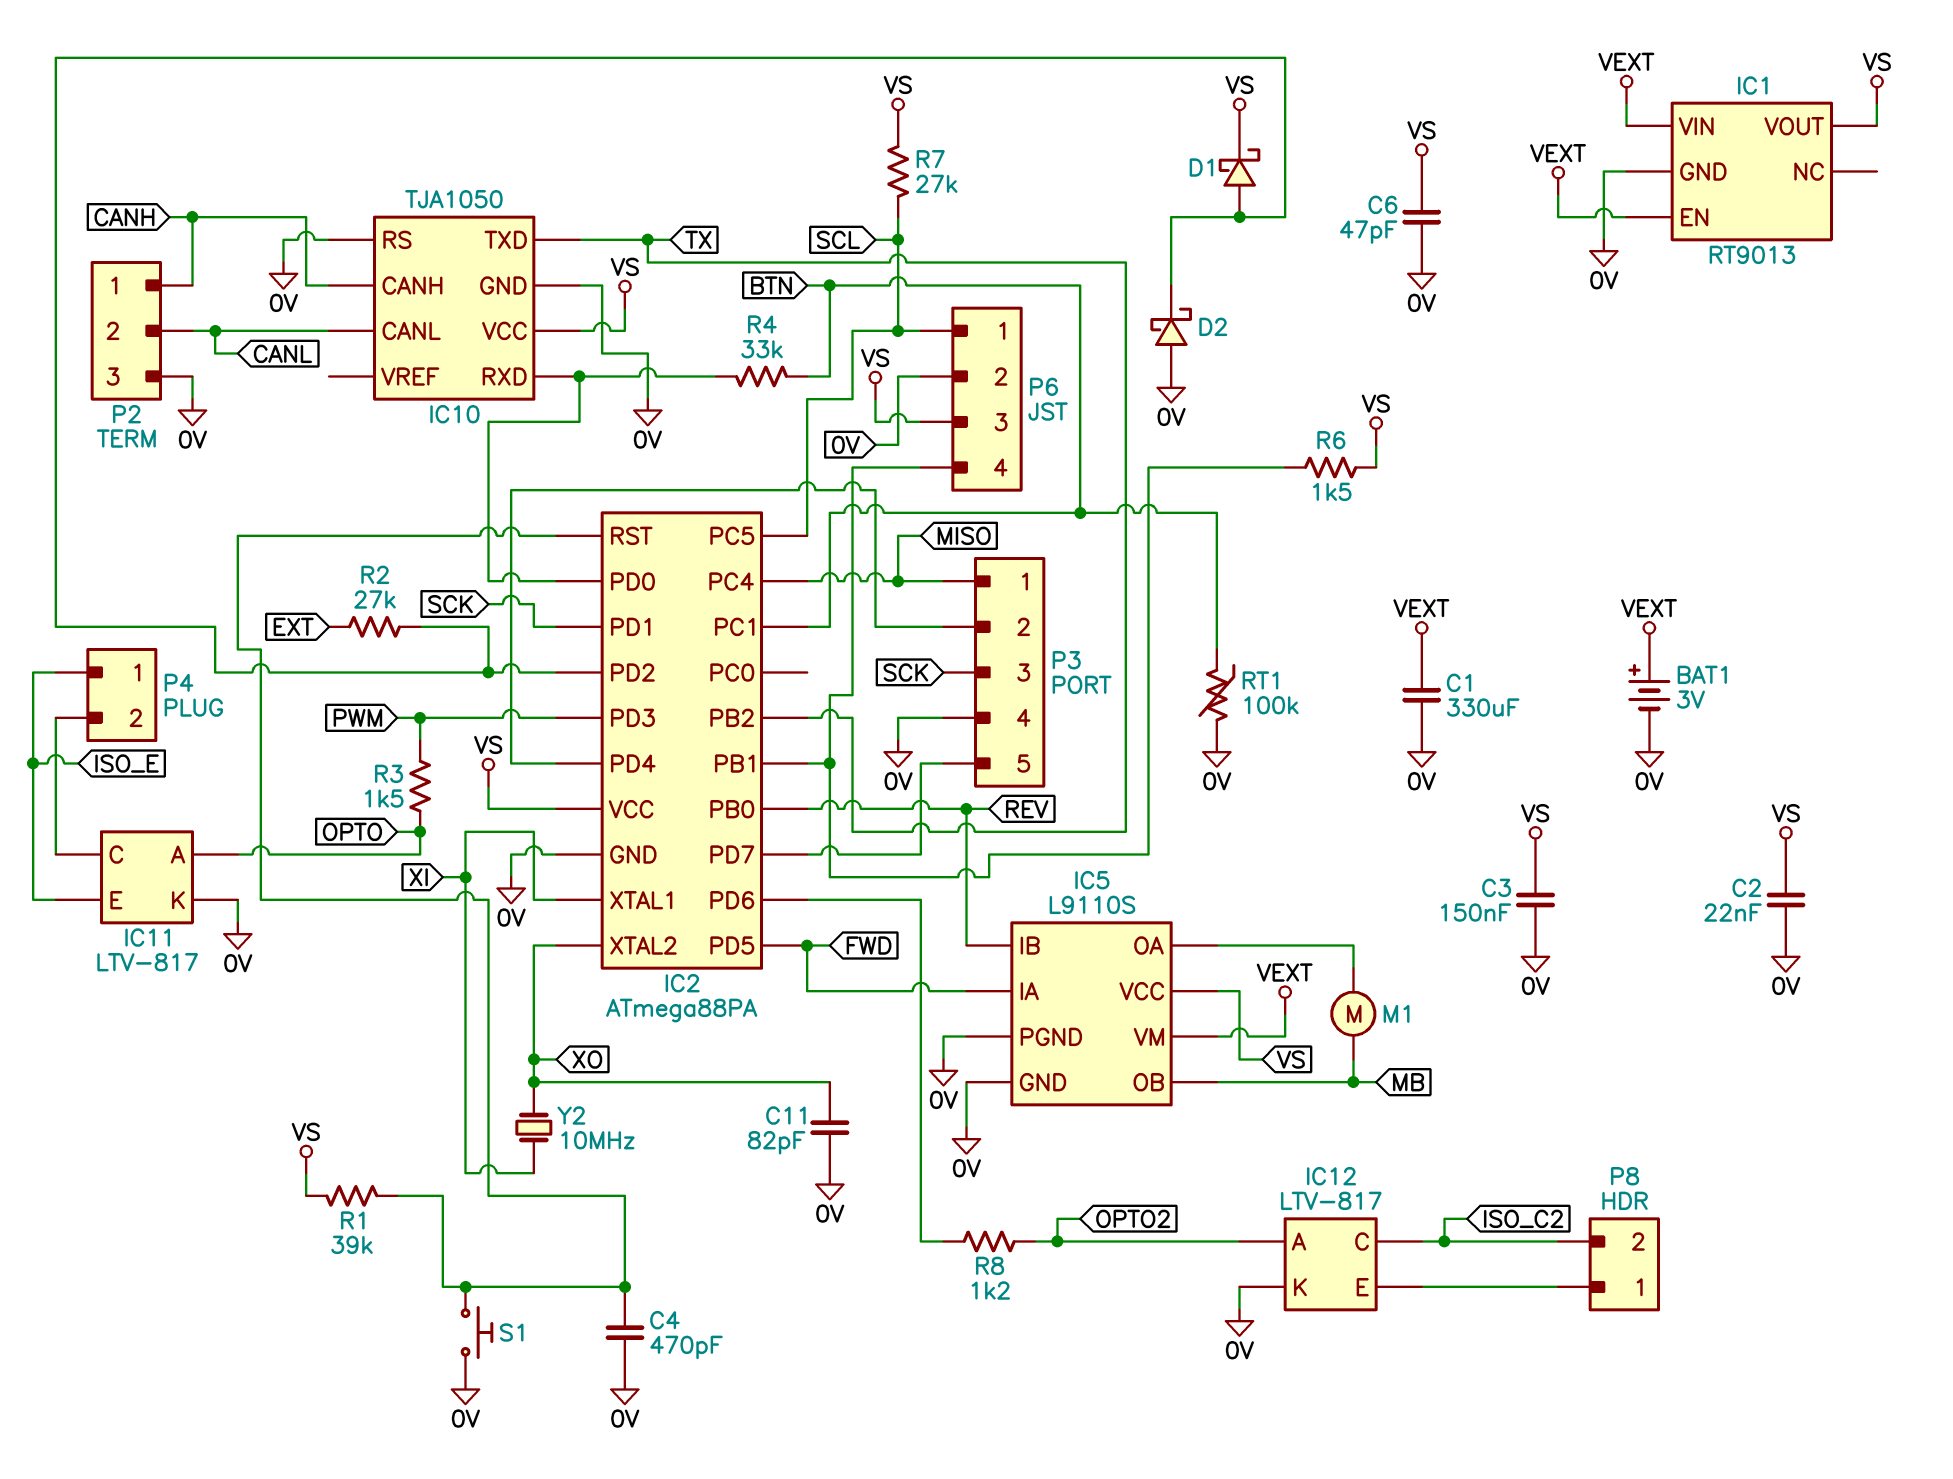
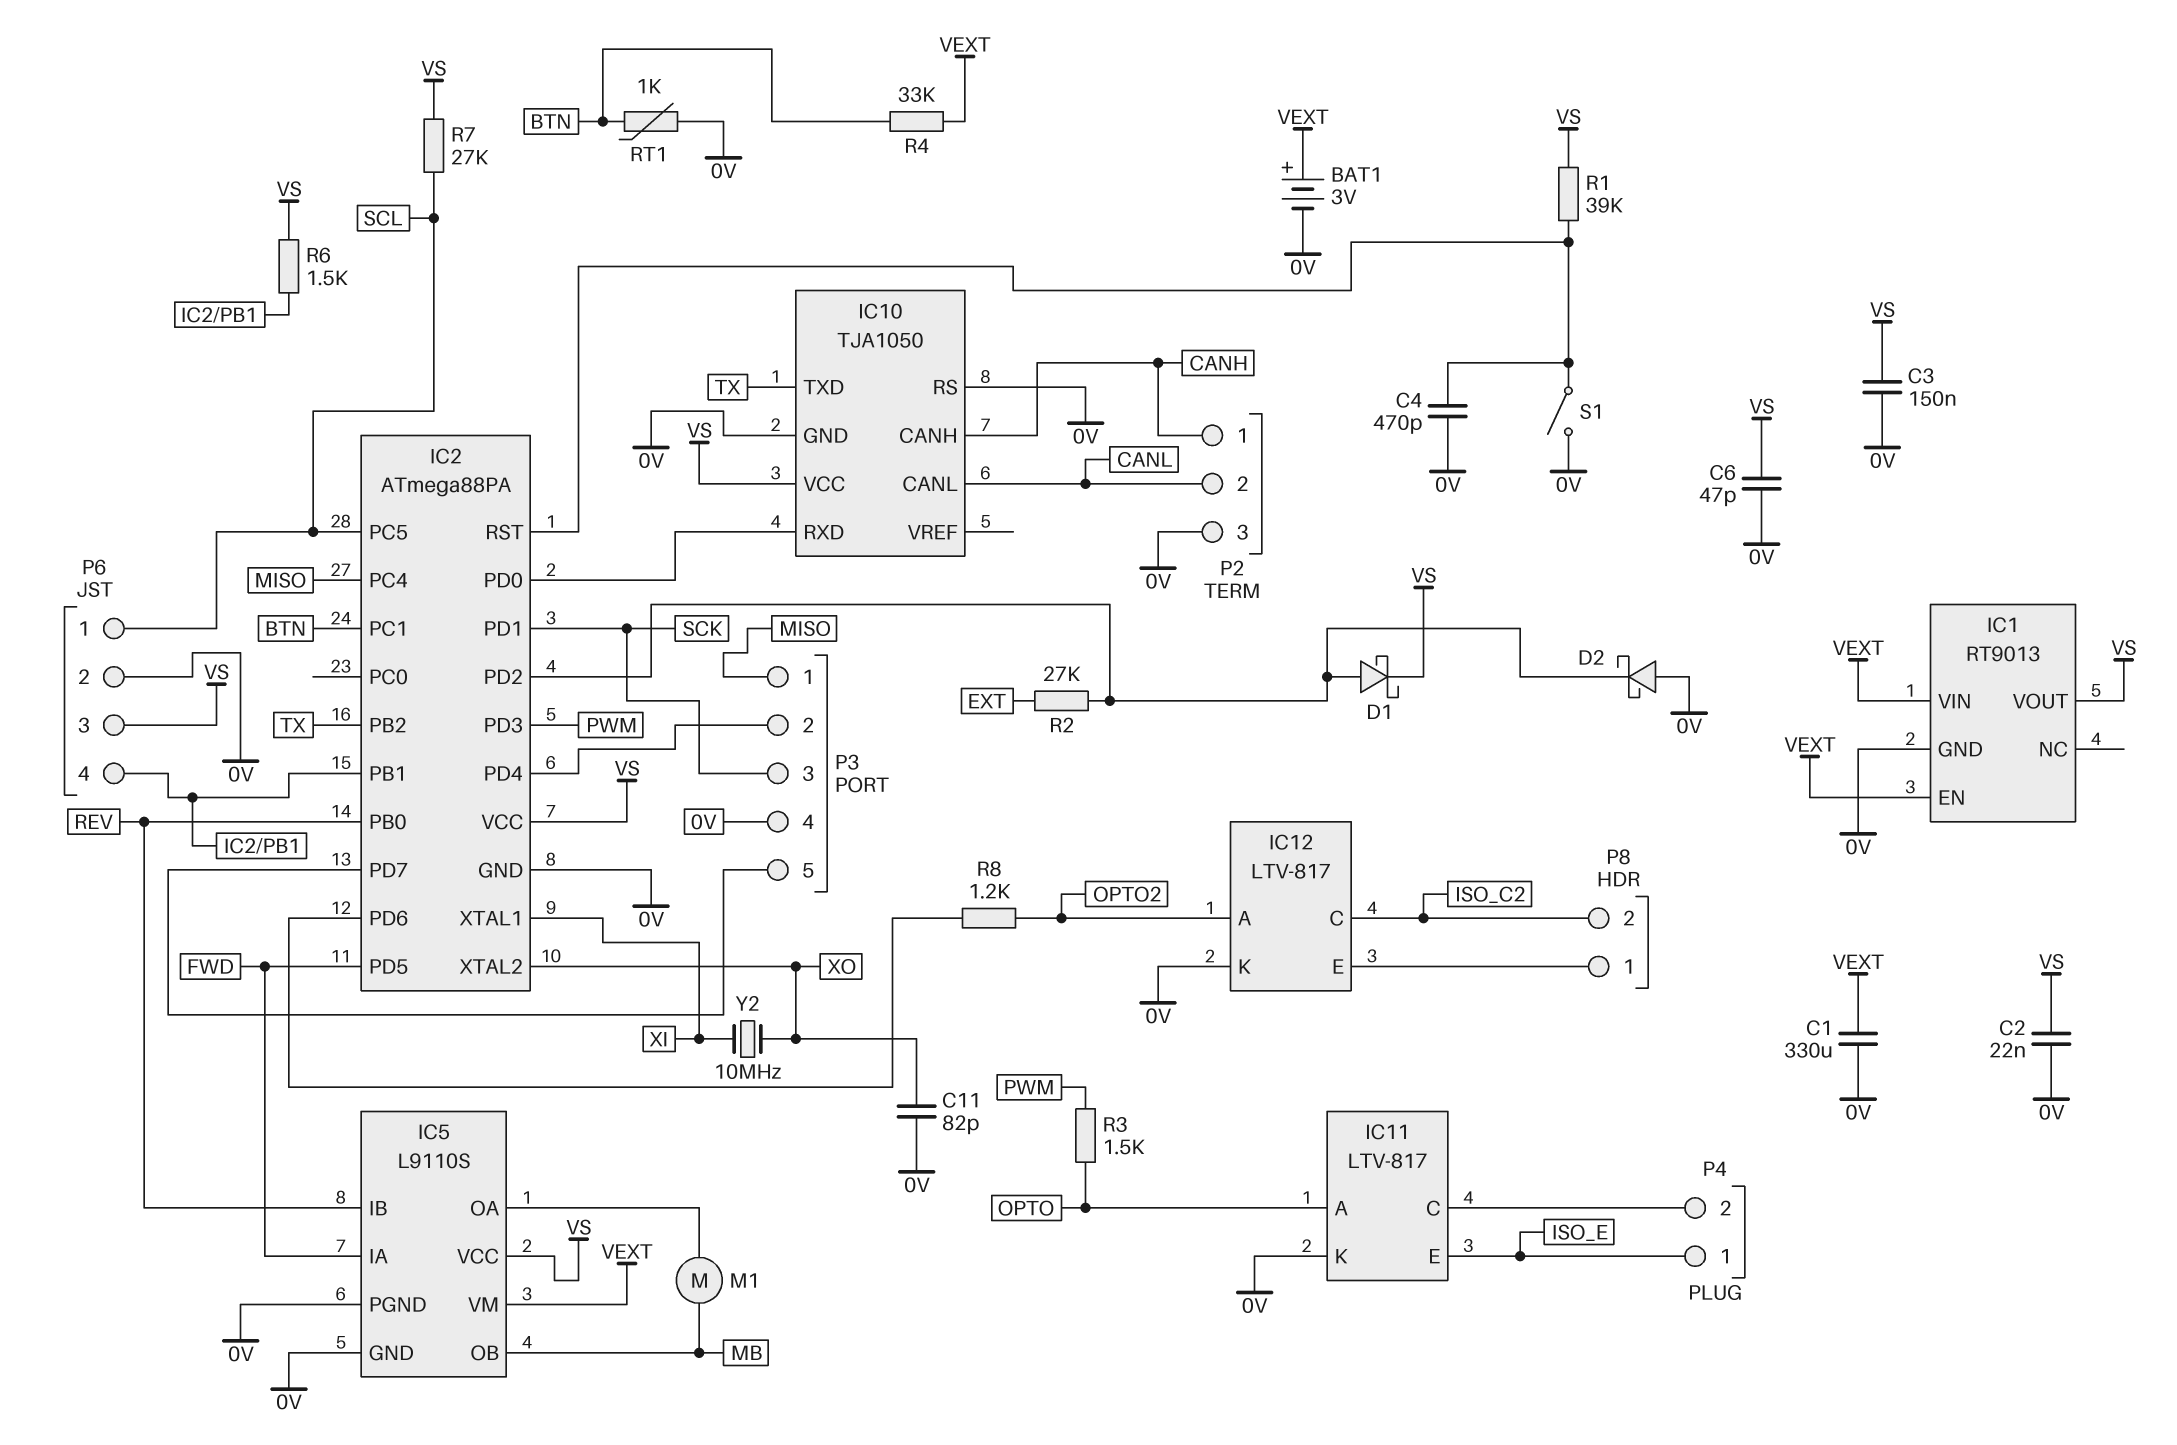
R4: 33k (BTN, IC2/PD0) -> 33k (BTN, VEXT)
RT1: 100k (0V, BTN) -> 1k (0V, BTN)
S1: button (0V, IC2/RST) -> switch (0V, IC2/RST)

